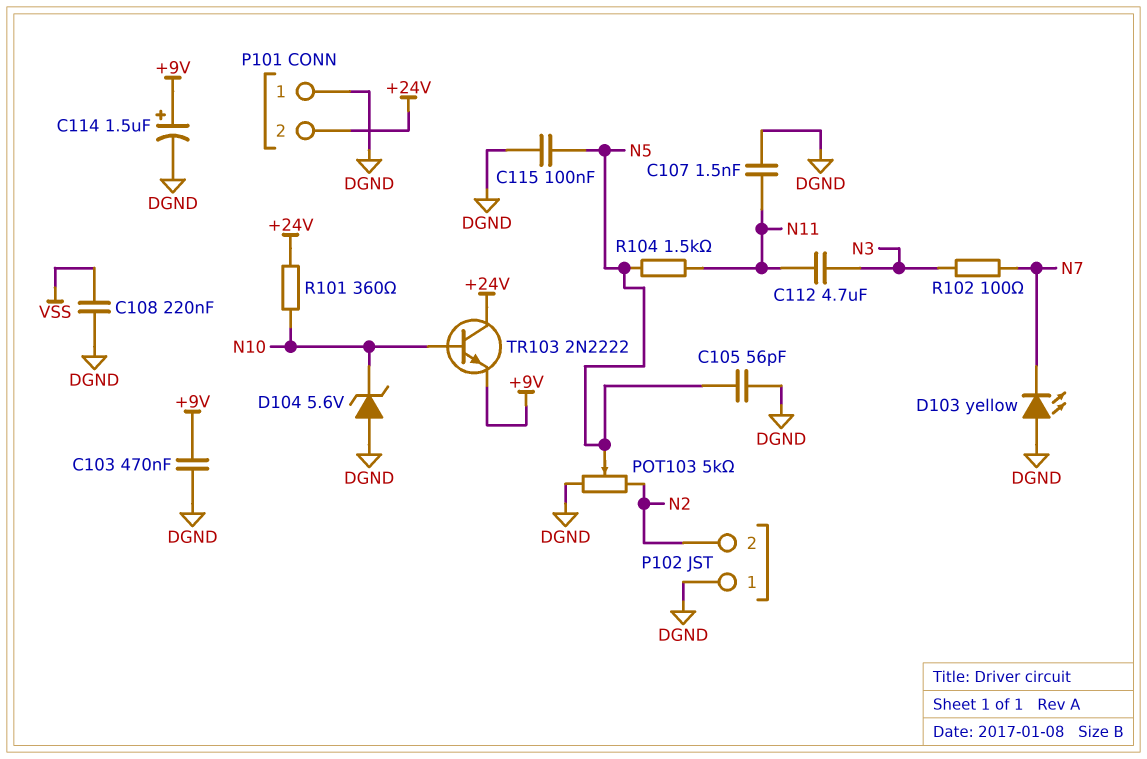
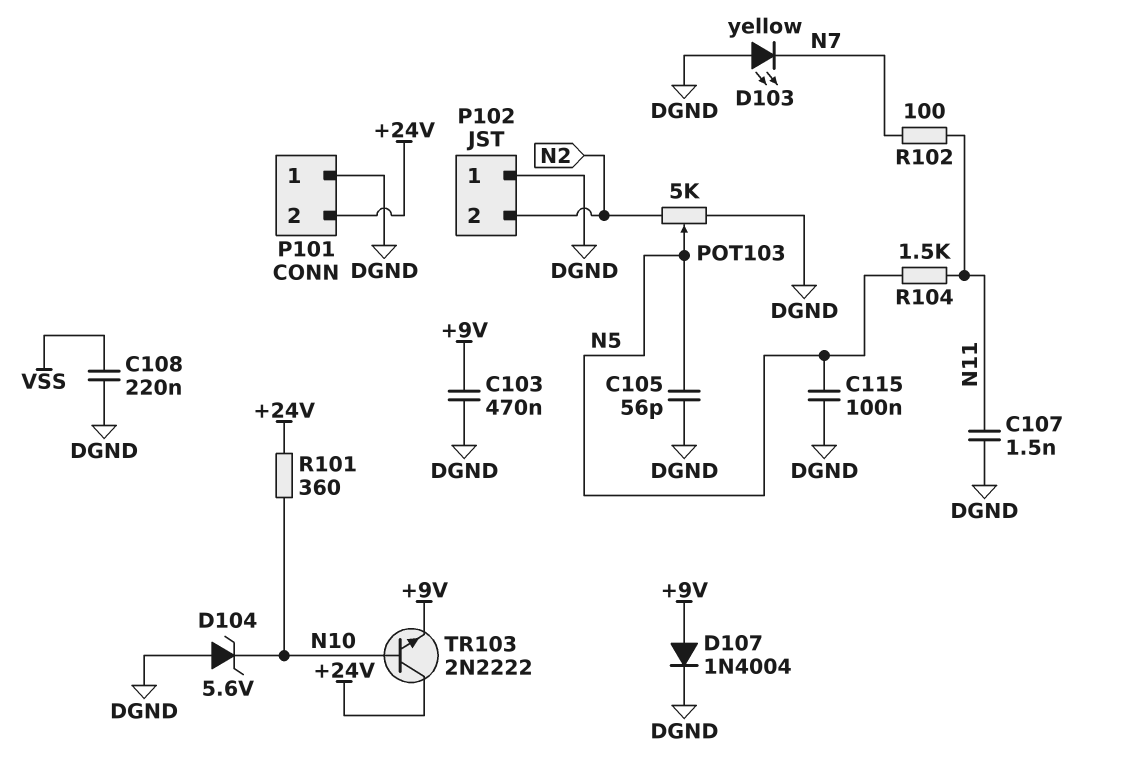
C112: 4.7uF (N3, N11) -> none
C114: 1.5uF (plus +9V, minus DGND) -> none
D107: none -> diode 1N4004 (A +9V, K DGND)
R102: 100 (N3, N7) -> 100 (N7, N11)

